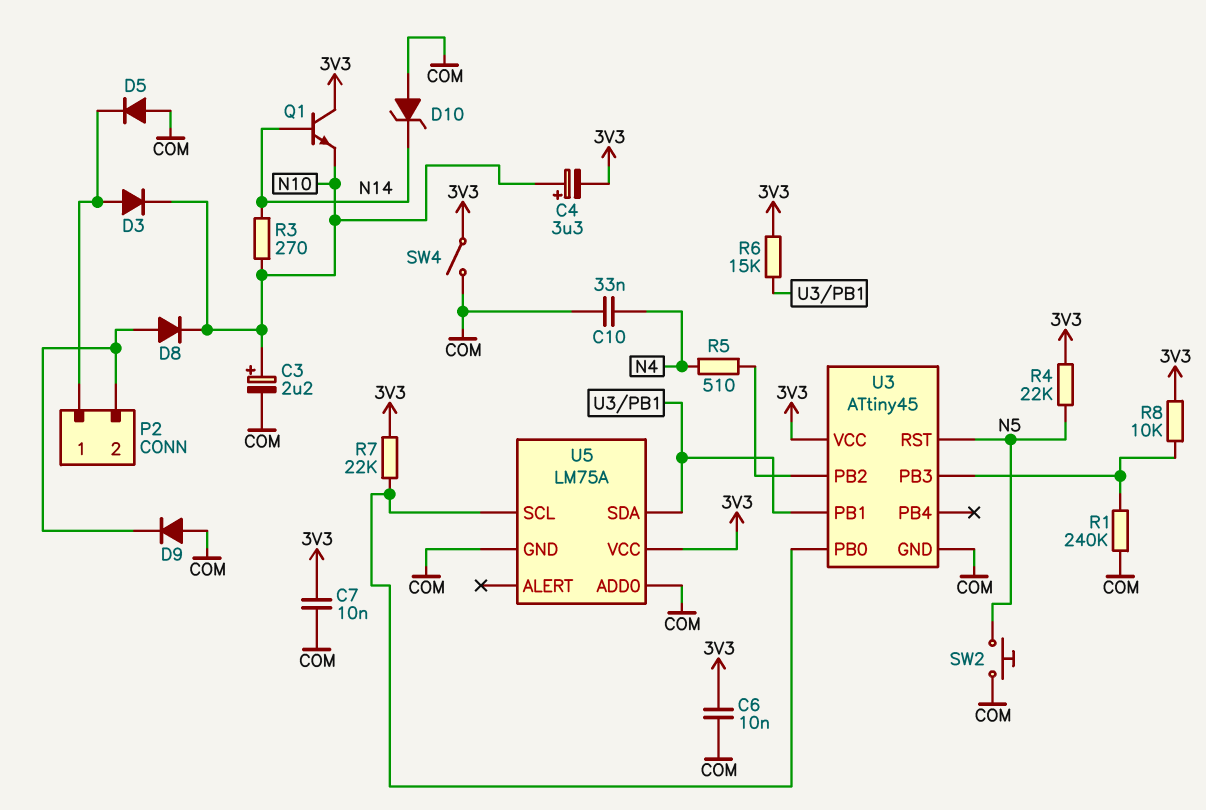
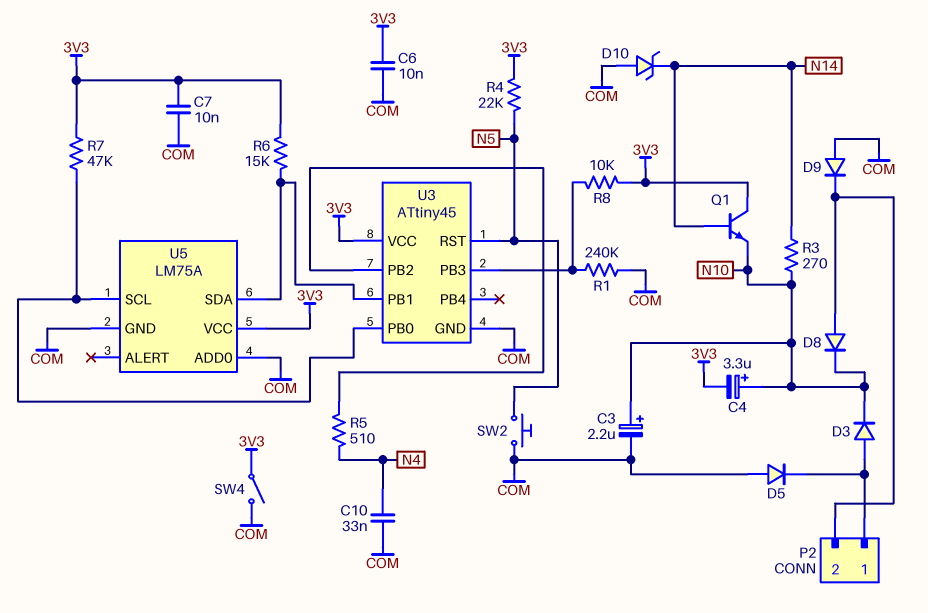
R7: 22k (3V3, U3/PB0) -> 47k (3V3, U3/PB0)

